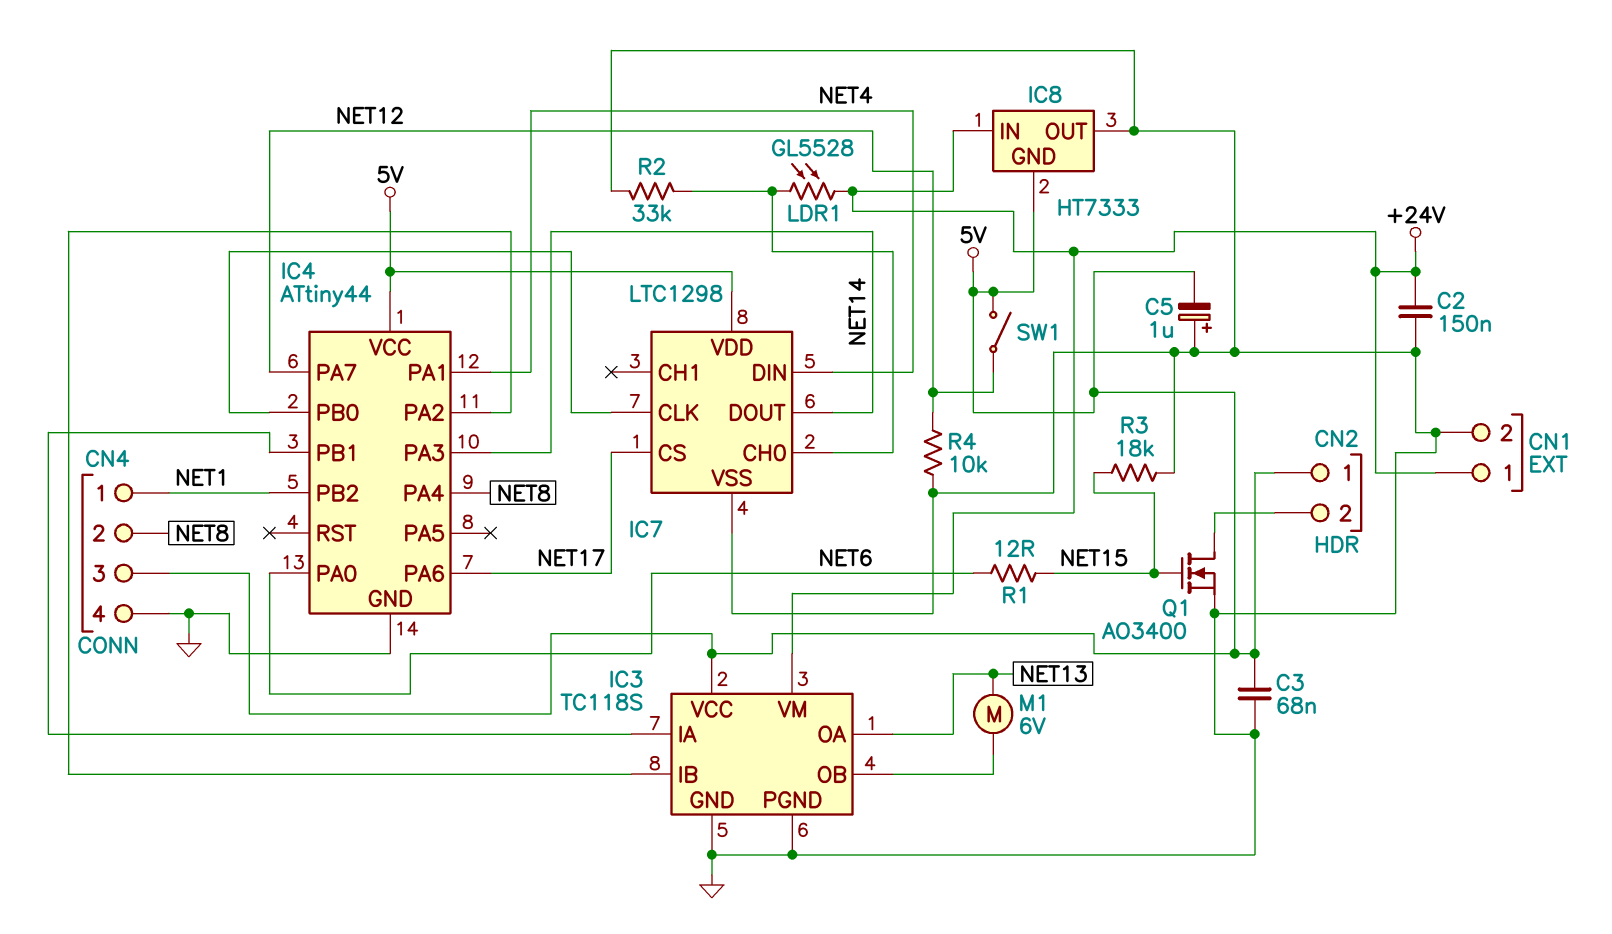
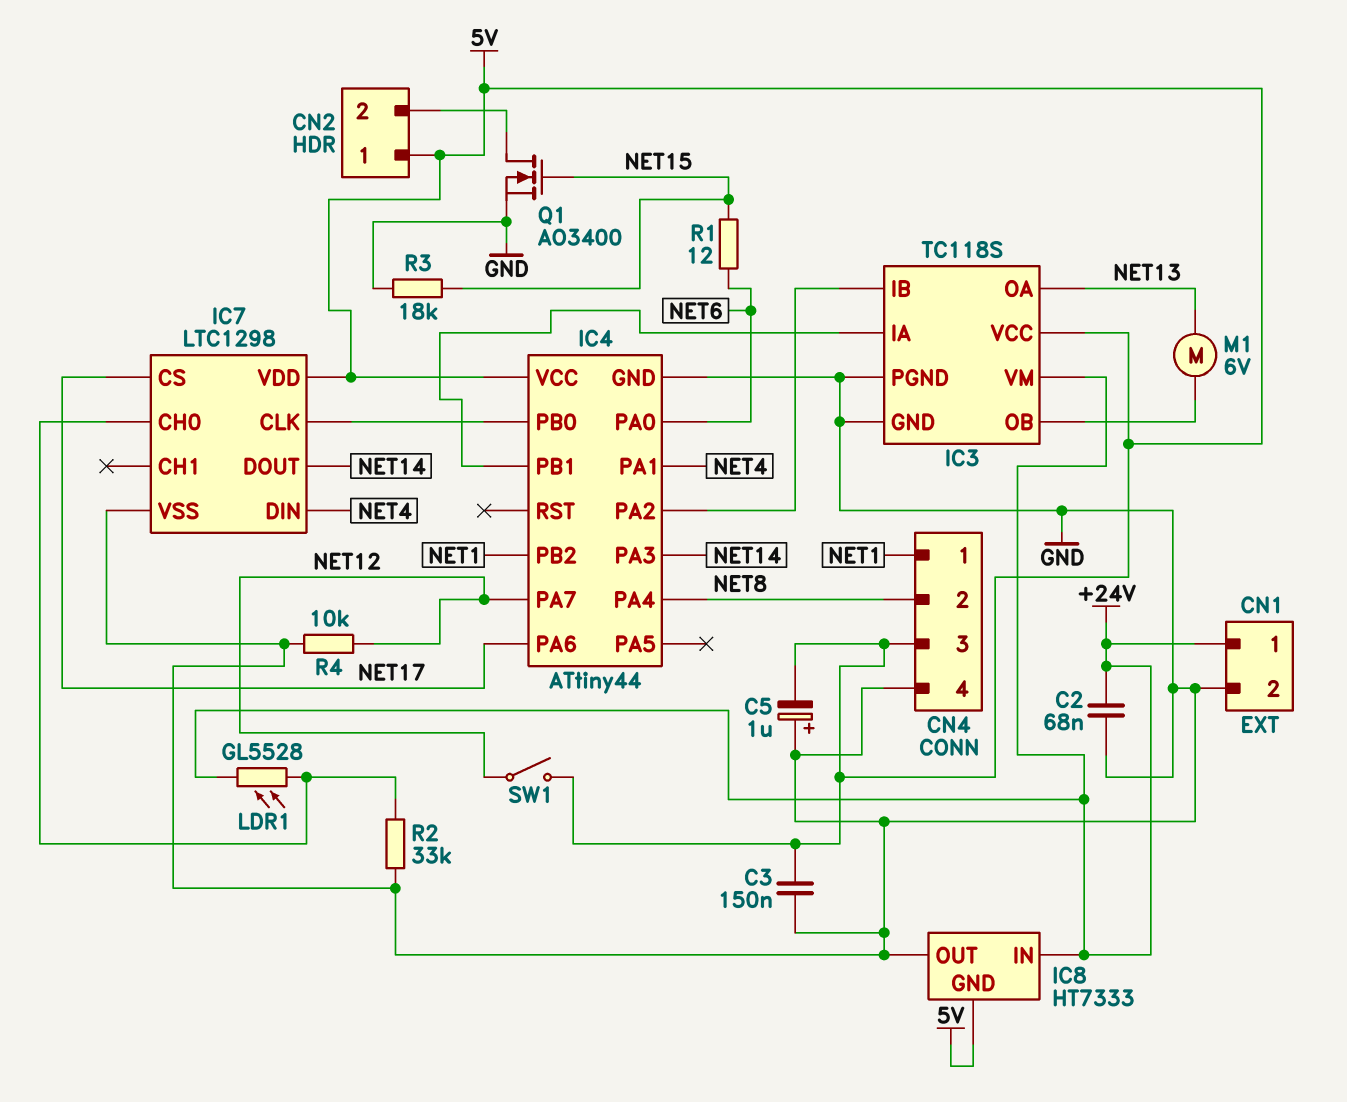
C2: 150nF (+24V, GND) -> 68nF (+24V, GND)
C3: 68nF (5V, GND) -> 150nF (5V, GND)

